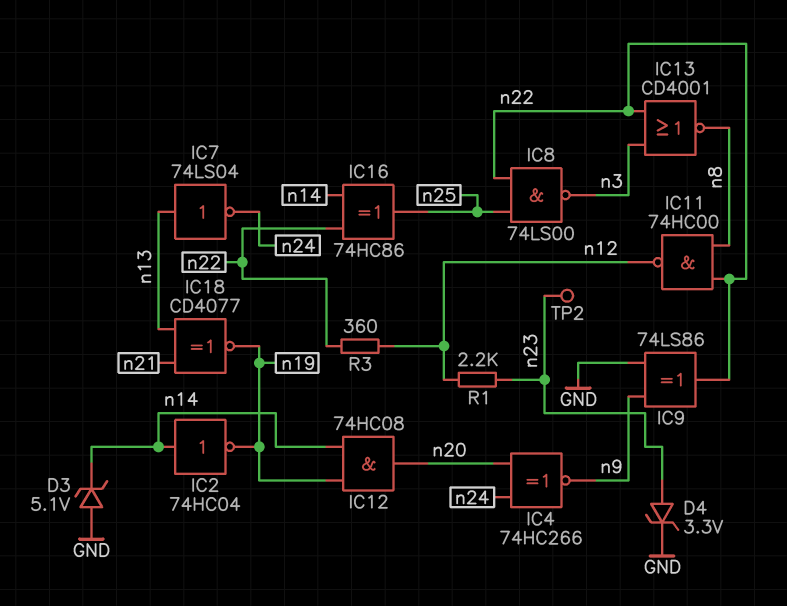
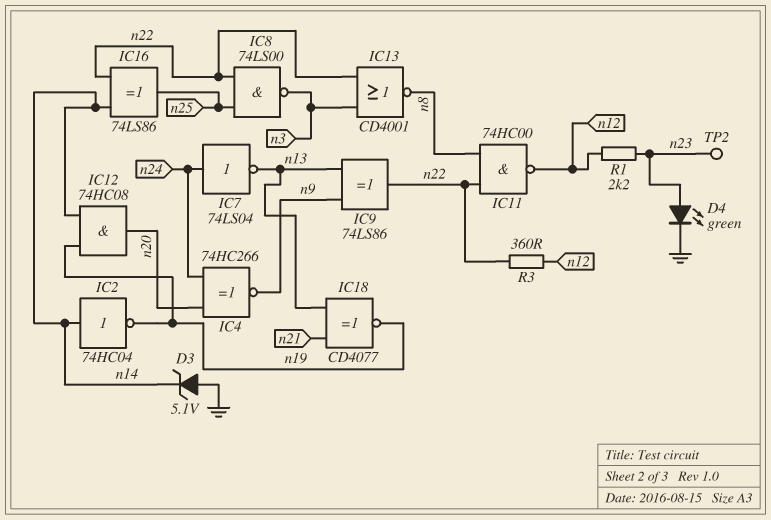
D4: zener 3.3V (A n23, K GND) -> LED green (A n23, K GND)
IC7: NOT 74LS04 (in n13, out n24) -> NOT 74LS04 (in n24, out n13)
IC9: XOR 74LS86 (in GND, in n9, out n22) -> XOR 74LS86 (in n9, in n13, out n22)
IC16: XOR 74HC86 (in n14, in n22, out n25) -> XOR 74LS86 (in n14, in n22, out n25)

